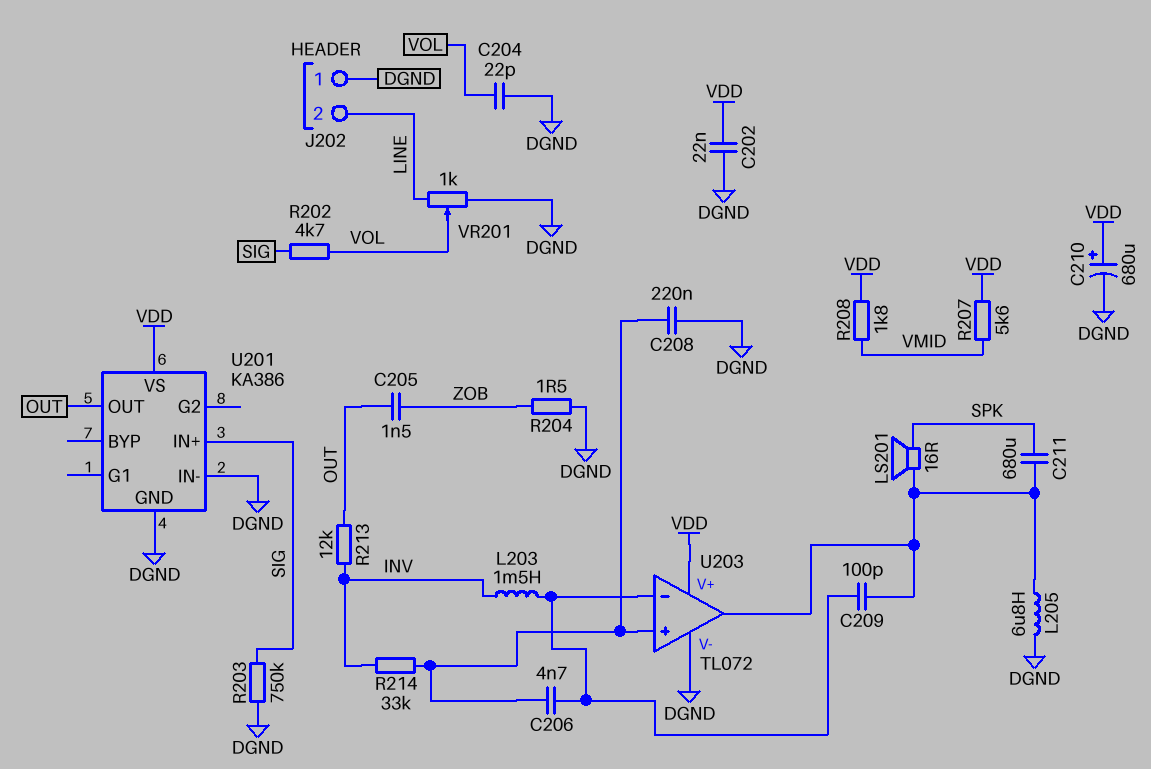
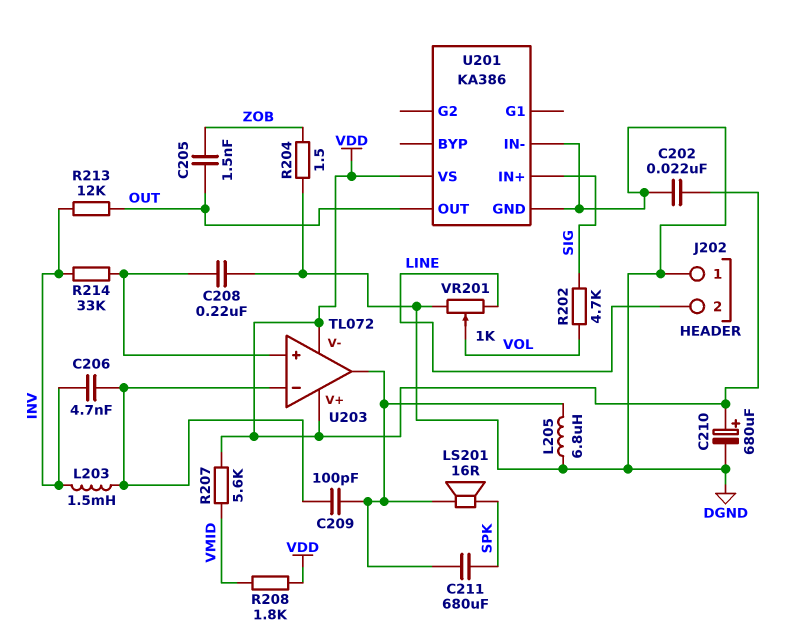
C204: 22pF (DGND, VOL) -> none
C206: 4.7nF (U203/in+, U203/in-) -> 4.7nF (INV, U203/in-)
R203: 750k (DGND, SIG) -> none
U203 pin V-: DGND -> VDD

